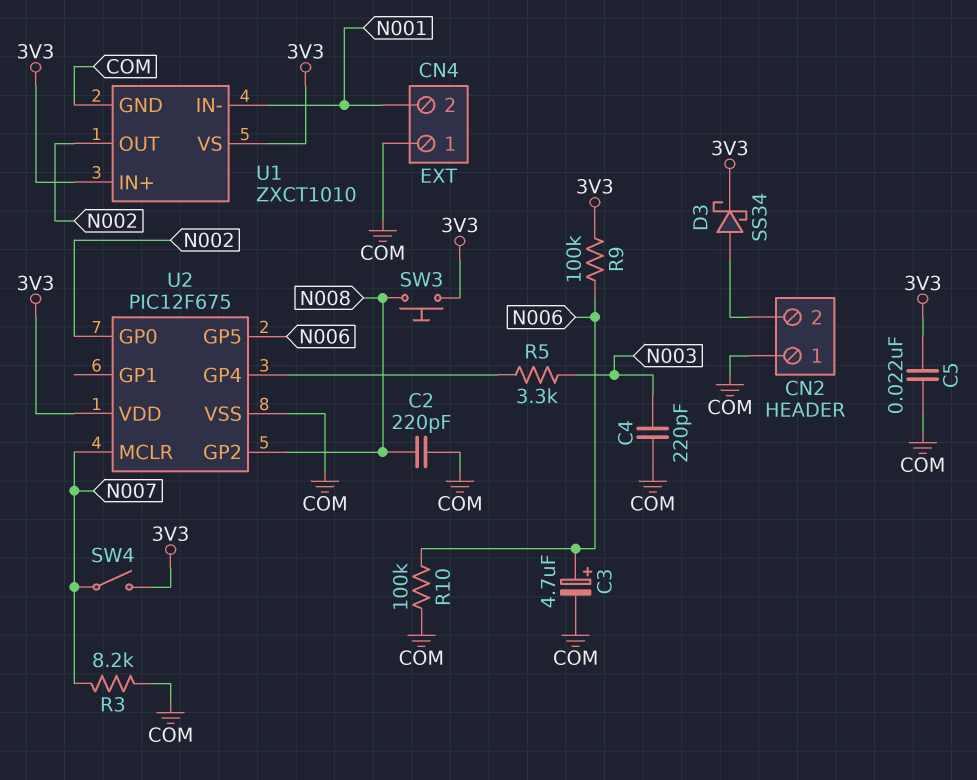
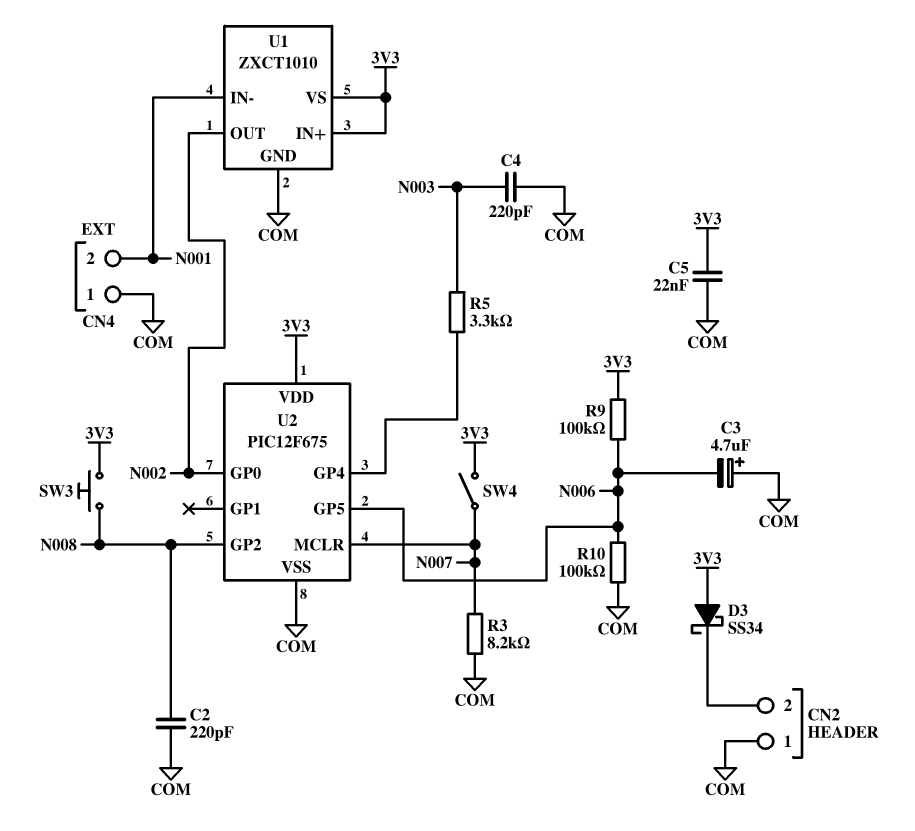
C3: 4.7uF (plus N006, minus COM) -> 4.7uF (plus COM, minus N006)
D3: schottky SS34 (A CN2/2, K 3V3) -> schottky SS34 (A 3V3, K CN2/2)

